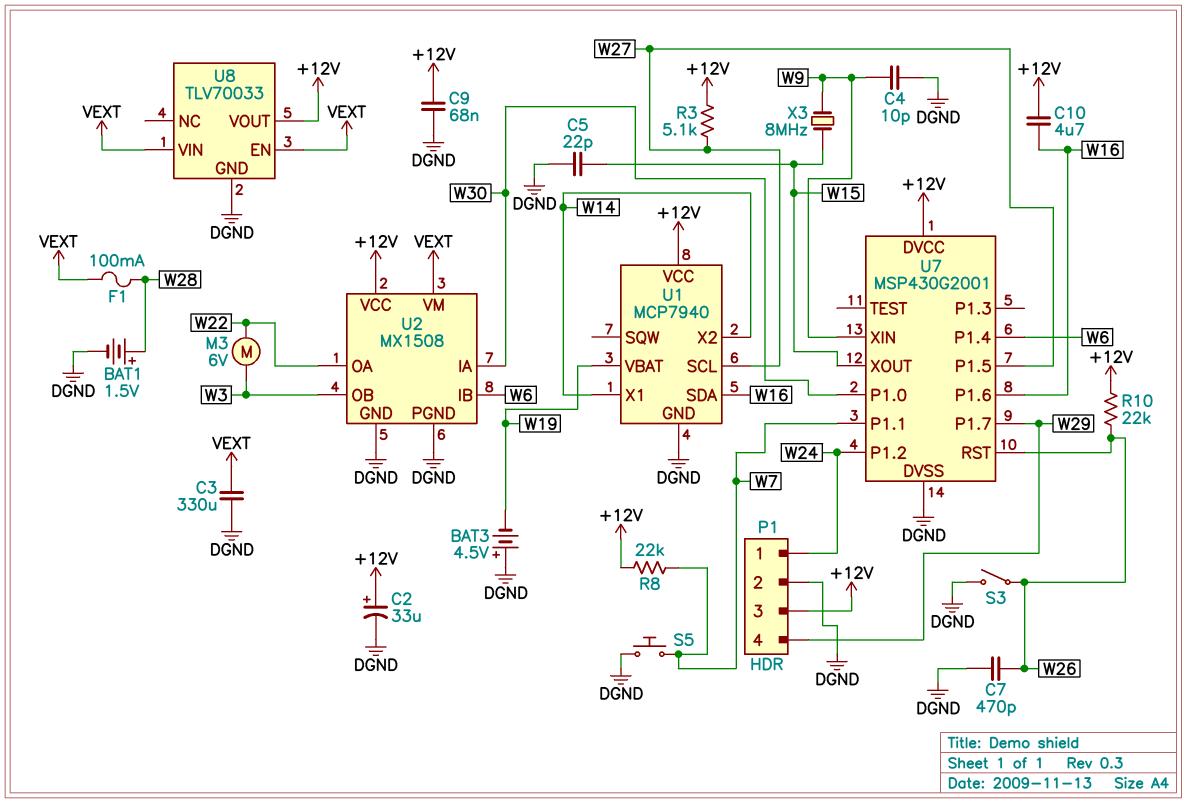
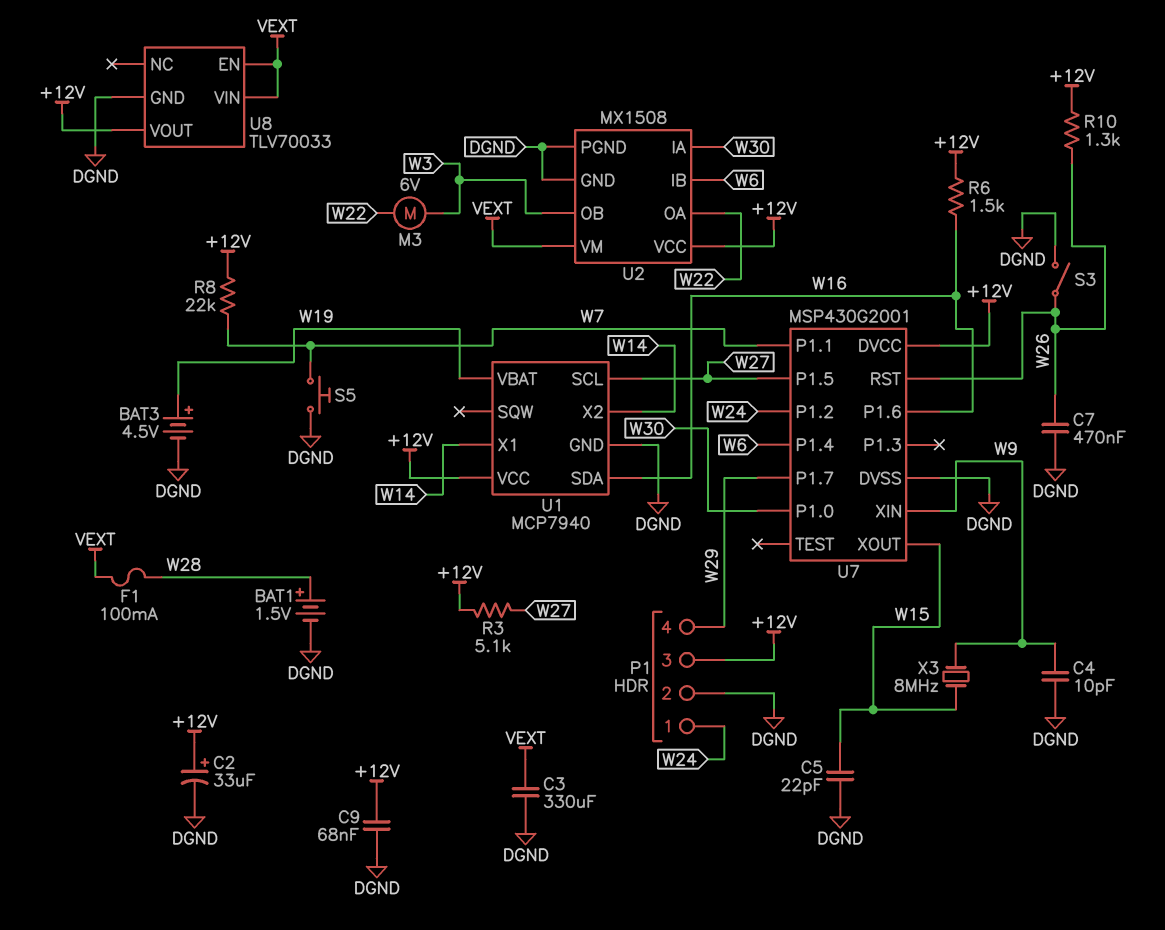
BAT3: 4.5V (plus DGND, minus W19) -> 4.5V (plus W19, minus DGND)
C7: 470pF (DGND, W26) -> 470nF (DGND, W26)
C10: 4.7uF (+12V, W16) -> none
R6: none -> 1.5k (+12V, W16)
R10: 22k (+12V, W26) -> 1.3k (+12V, W26)

